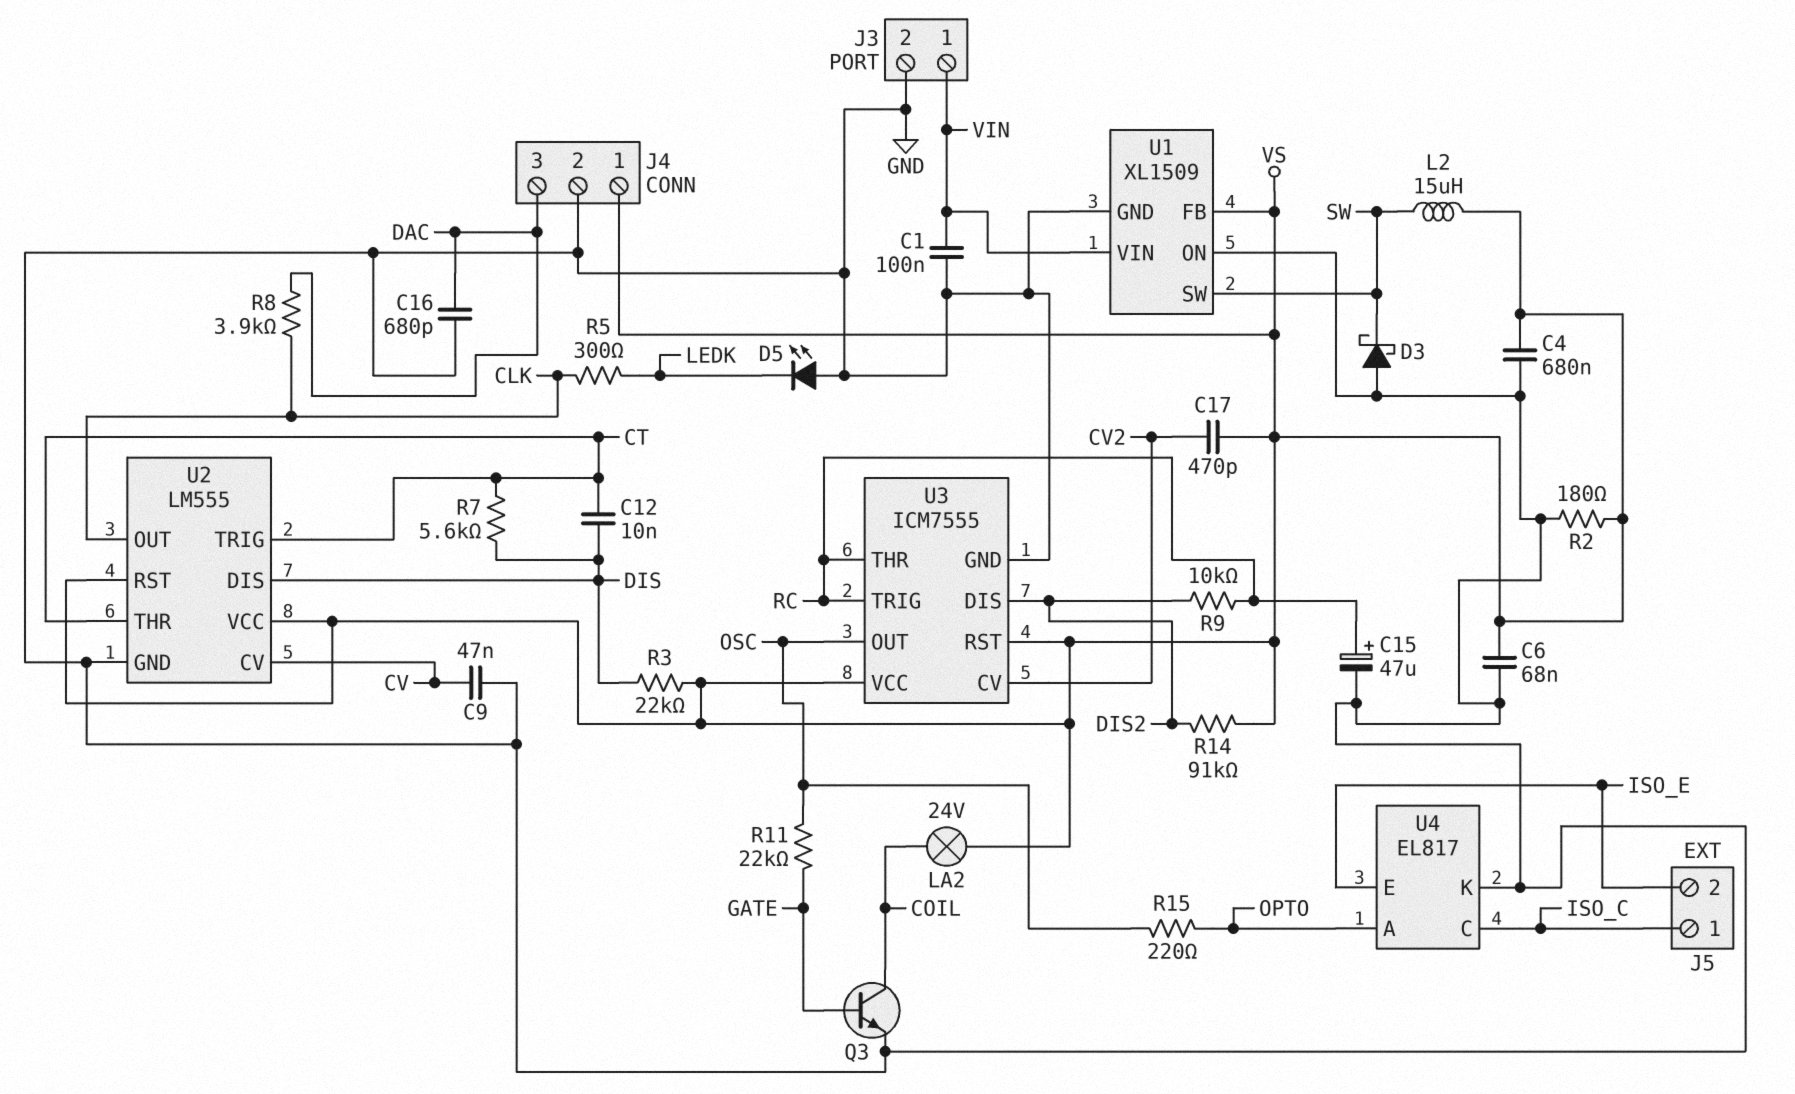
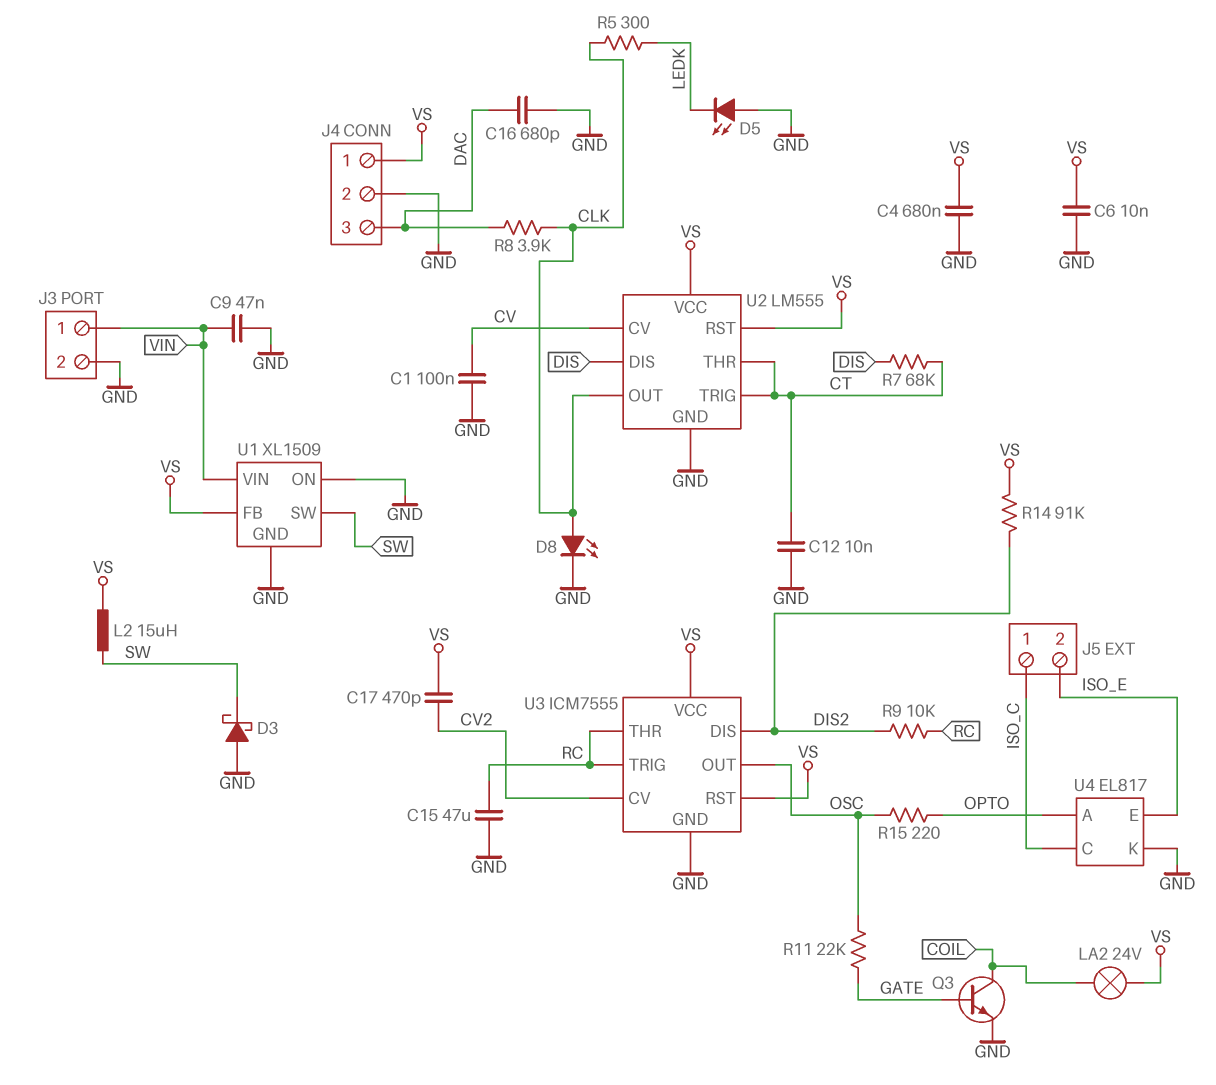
C1: 100nF (GND, VIN) -> 100nF (CV, GND)
C6: 68nF (GND, VS) -> 10nF (GND, VS)
C9: 47nF (CV, GND) -> 47nF (GND, VIN)
C12: 10nF (CT, DIS) -> 10nF (CT, GND)
C15: 47uF (plus RC, minus GND) -> 47uF (GND, RC)
D8: none -> LED (A CLK, K GND)
R2: 180 (GND, VS) -> none
R3: 22k (DIS, VS) -> none
R7: 5.6k (CT, DIS) -> 68k (CT, DIS)

